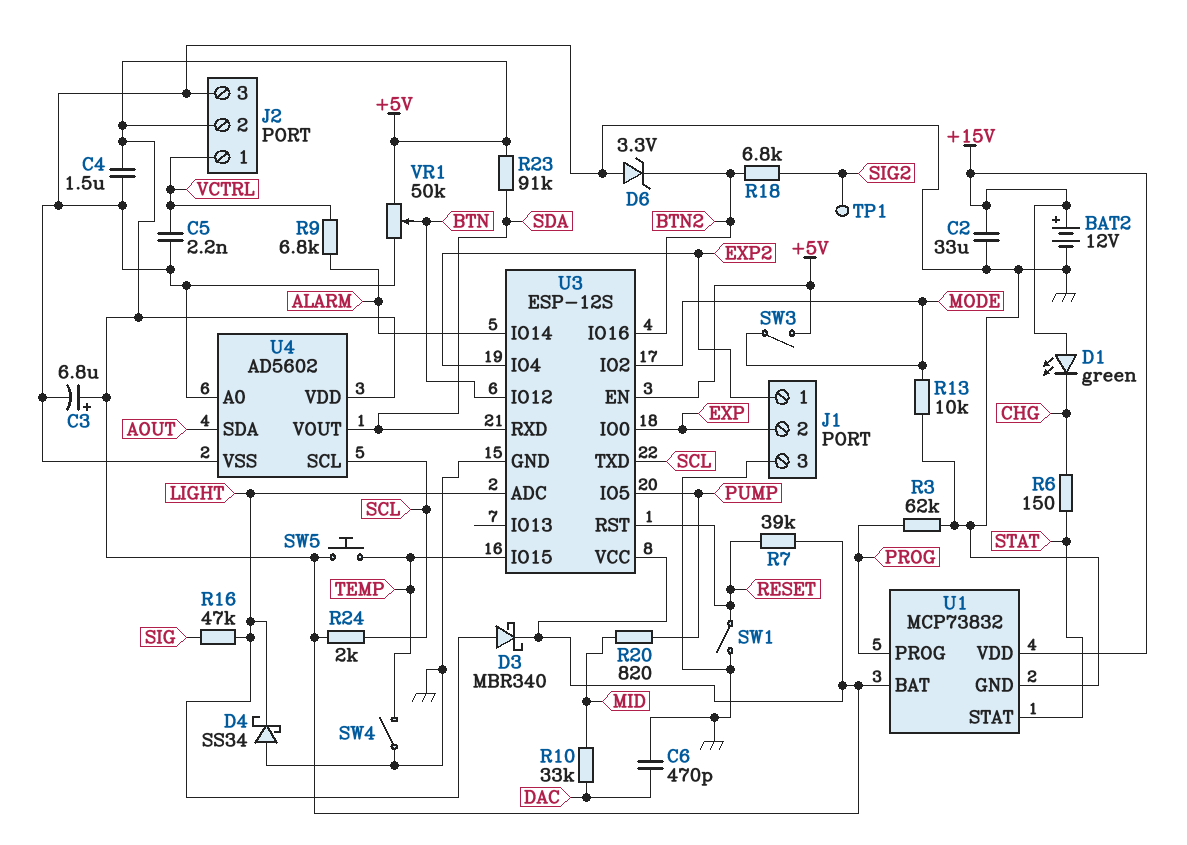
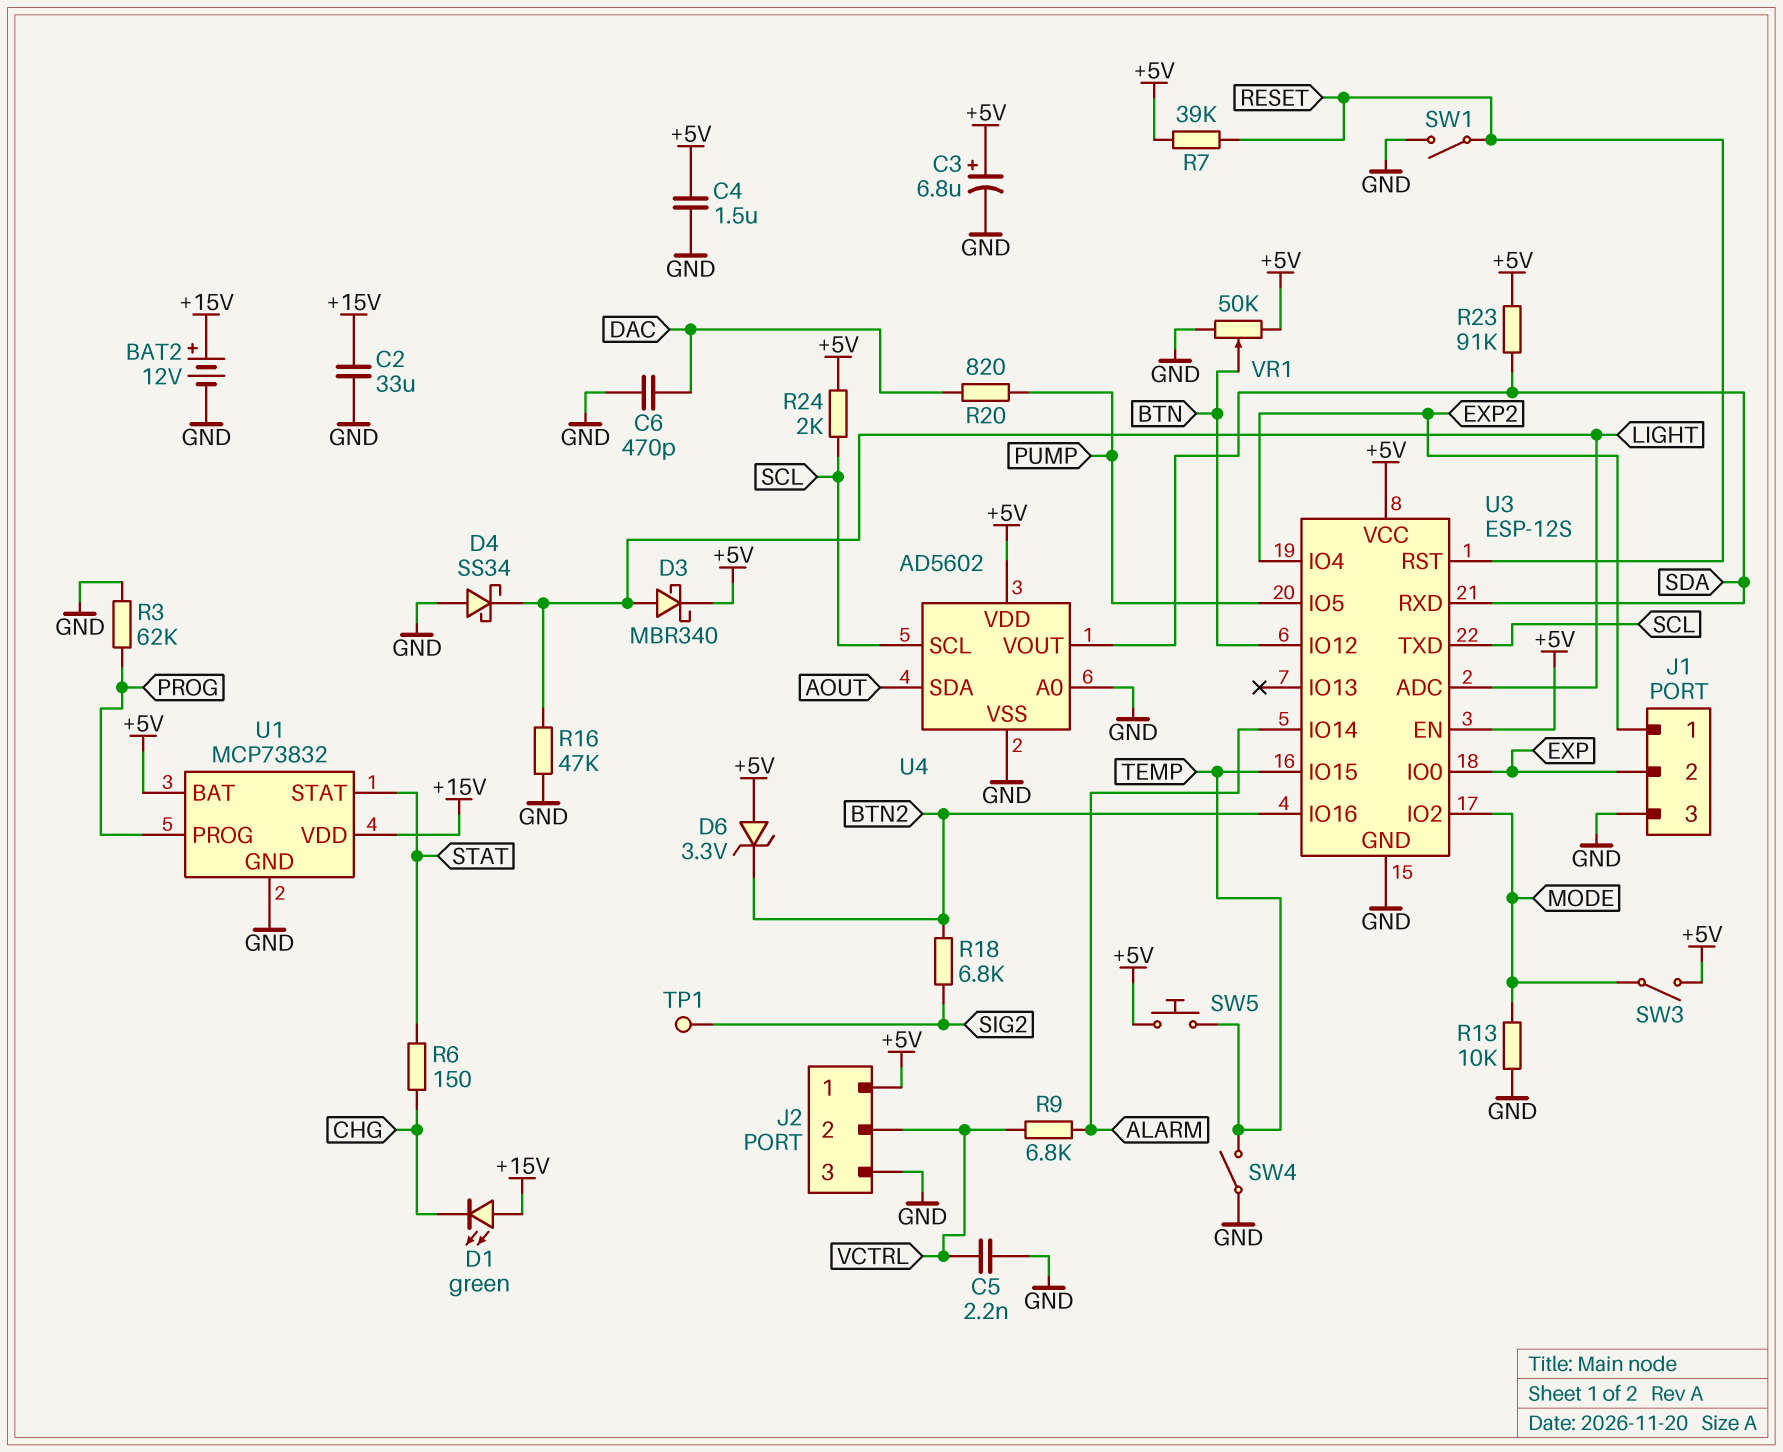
D6: zener 3.3V (A GND, K BTN2) -> zener 3.3V (A +5V, K BTN2)
J2 pin 1: VCTRL -> +5V
J2 pin 2: +5V -> VCTRL
R10: 33k (DAC, MID) -> none
R16: 47k (LIGHT, SIG) -> 47k (GND, LIGHT)
R20: 820 (MID, PUMP) -> 820 (DAC, PUMP)

